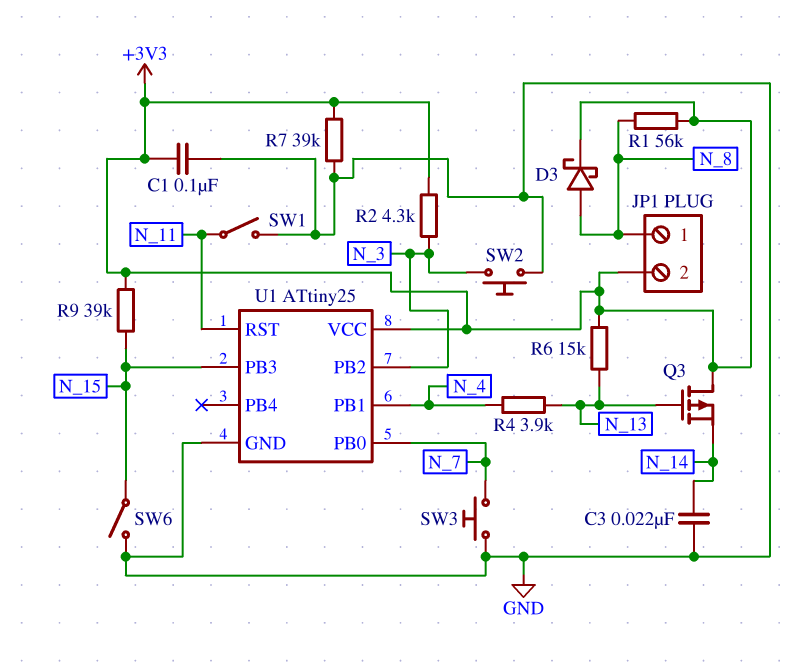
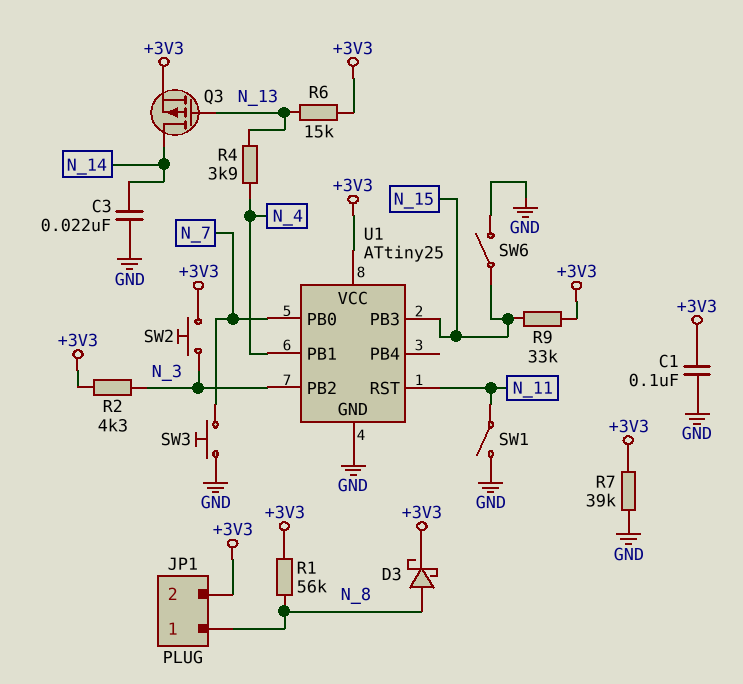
Q3: PMOS (G N_13, D +3V3, S N_14) -> PMOS (G N_13, D N_14, S +3V3)
R9: 39k (+3V3, N_15) -> 33k (+3V3, N_15)
SW2: button (GND, N_3) -> button (+3V3, N_3)

